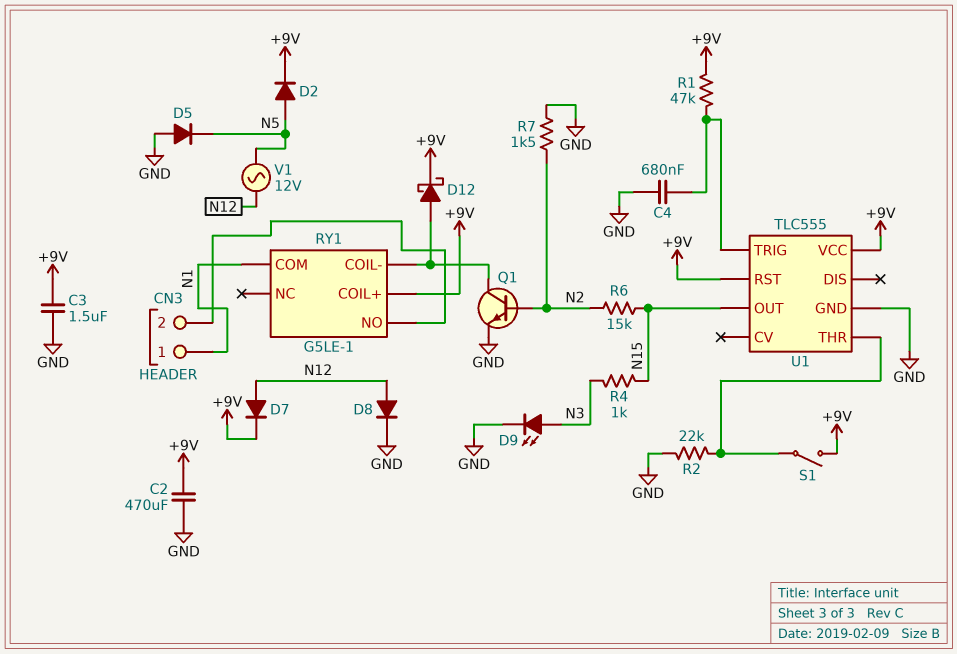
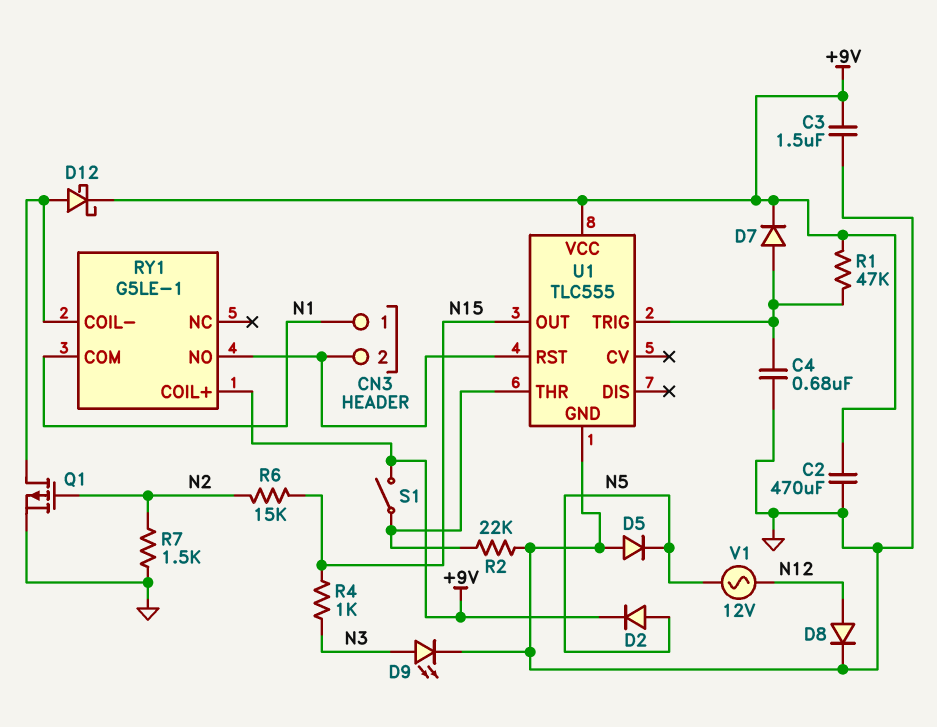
D7: diode (A N12, K +9V) -> diode (A U1/TRIG, K +9V)
Q1: NPN (B N2, C RY1/COIL-, E GND) -> PMOS (G N2, D RY1/COIL-, S GND)
U1 pin RST: +9V -> CN3/2

